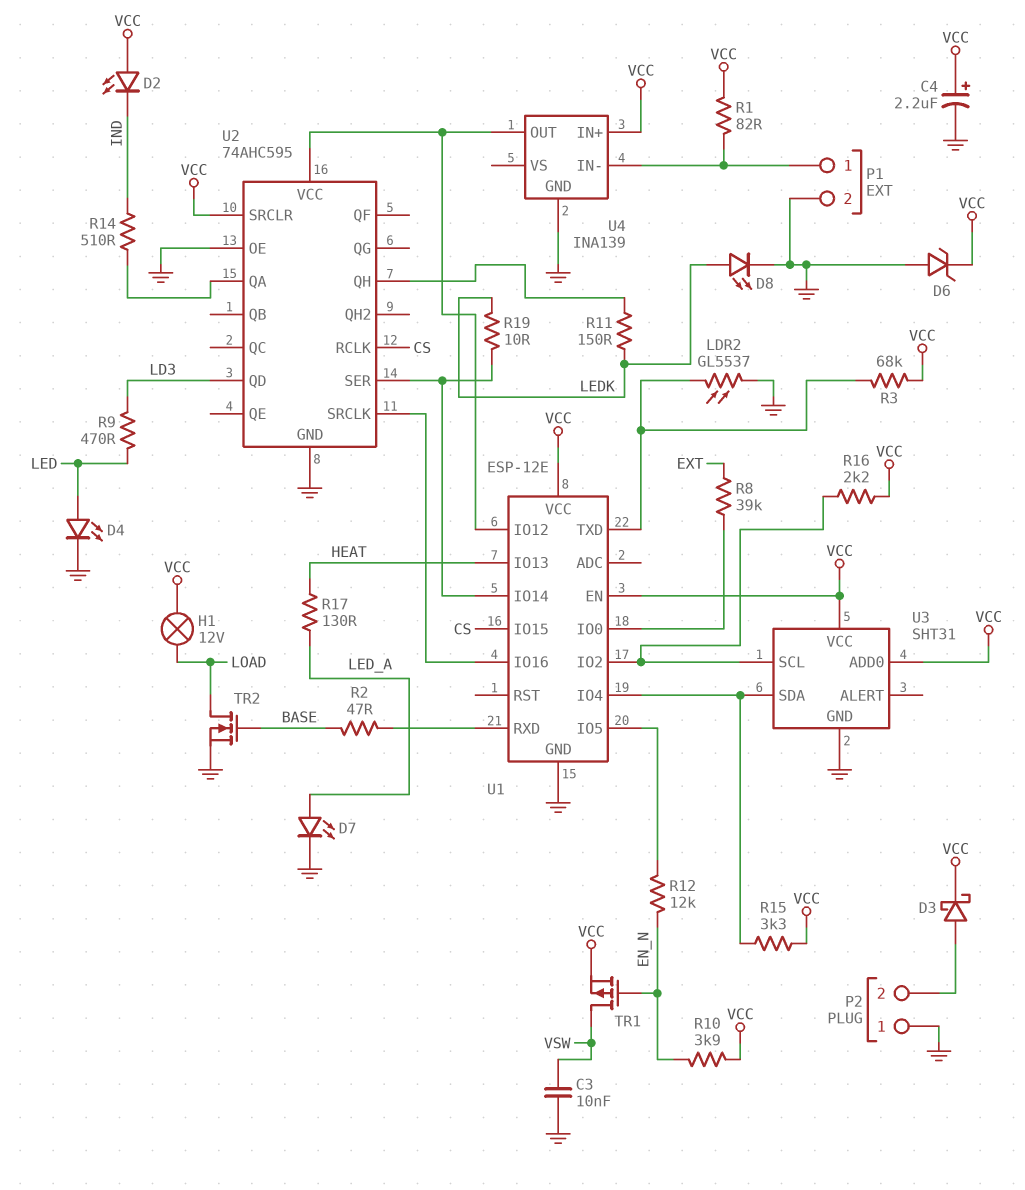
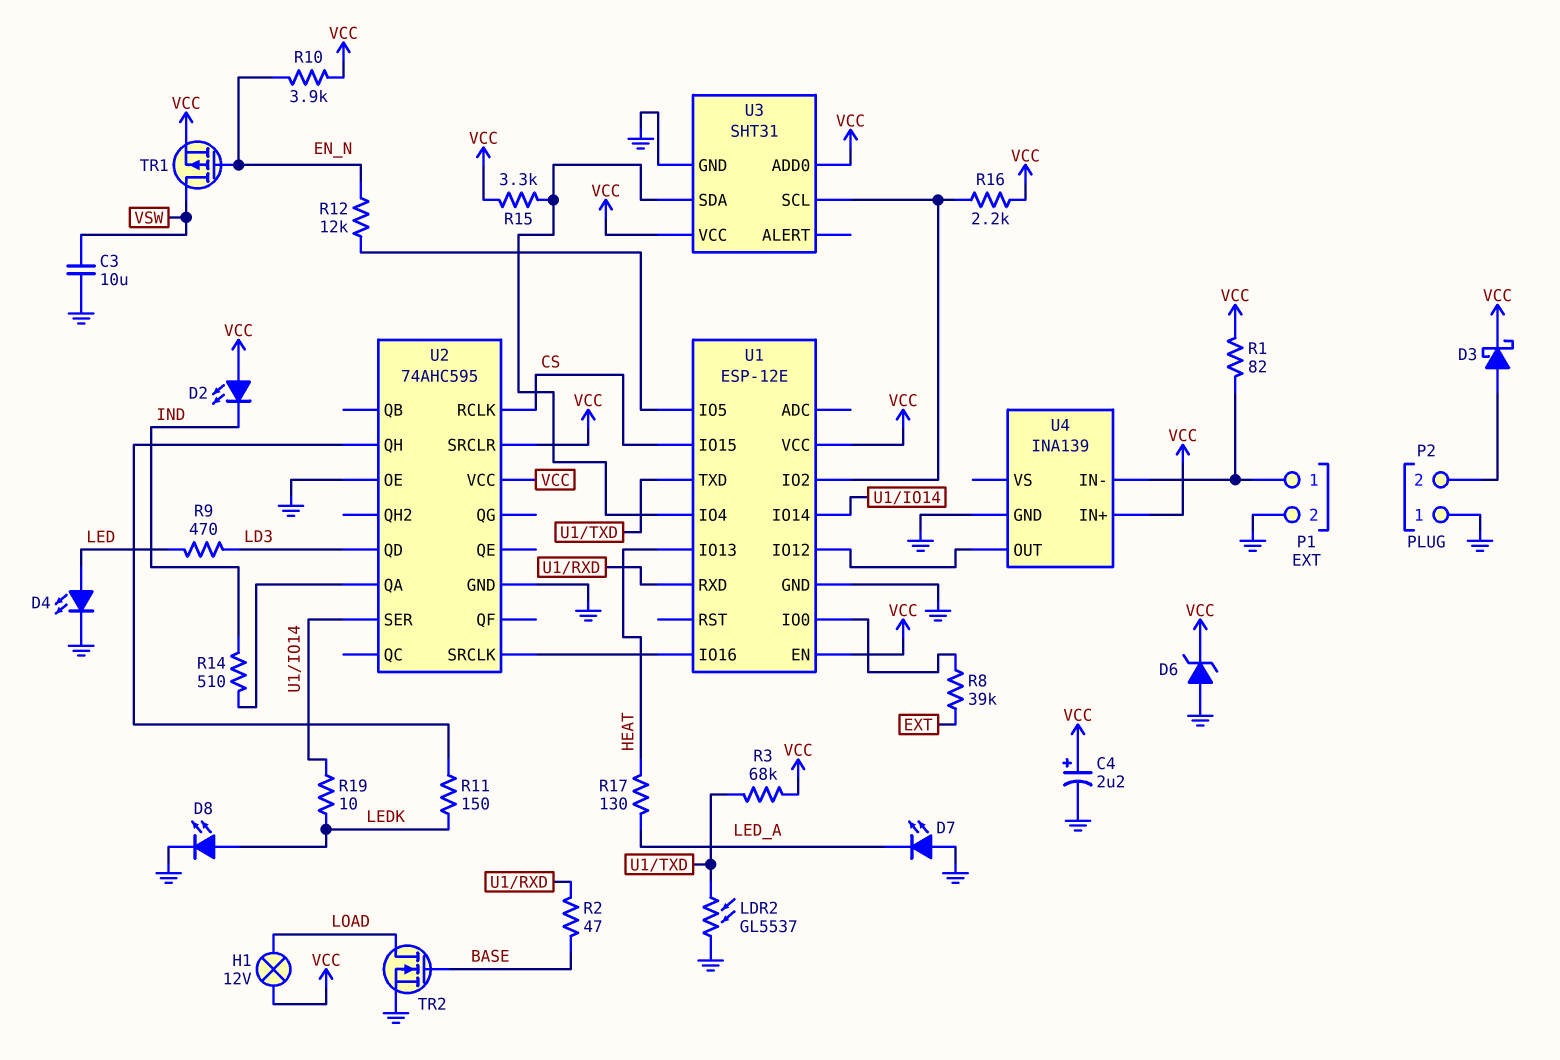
C3: 10nF (GND, VSW) -> 10uF (GND, VSW)
D7: LED (A LED_A, K GND) -> LED (A GND, K LED_A)
U2 pin VCC: U1/IO12 -> VCC

